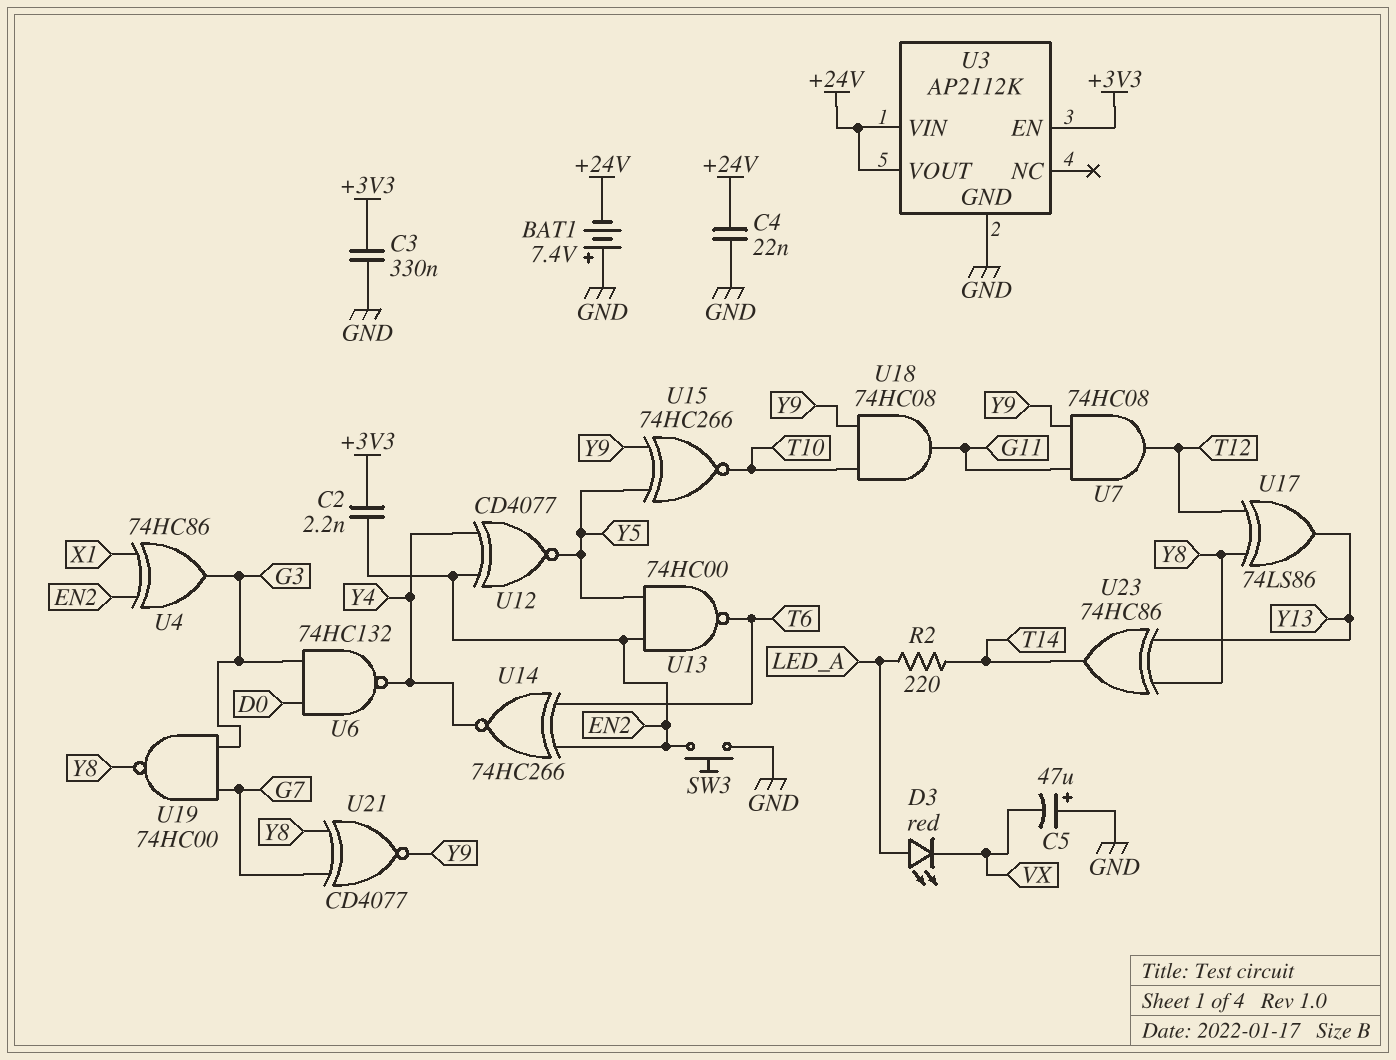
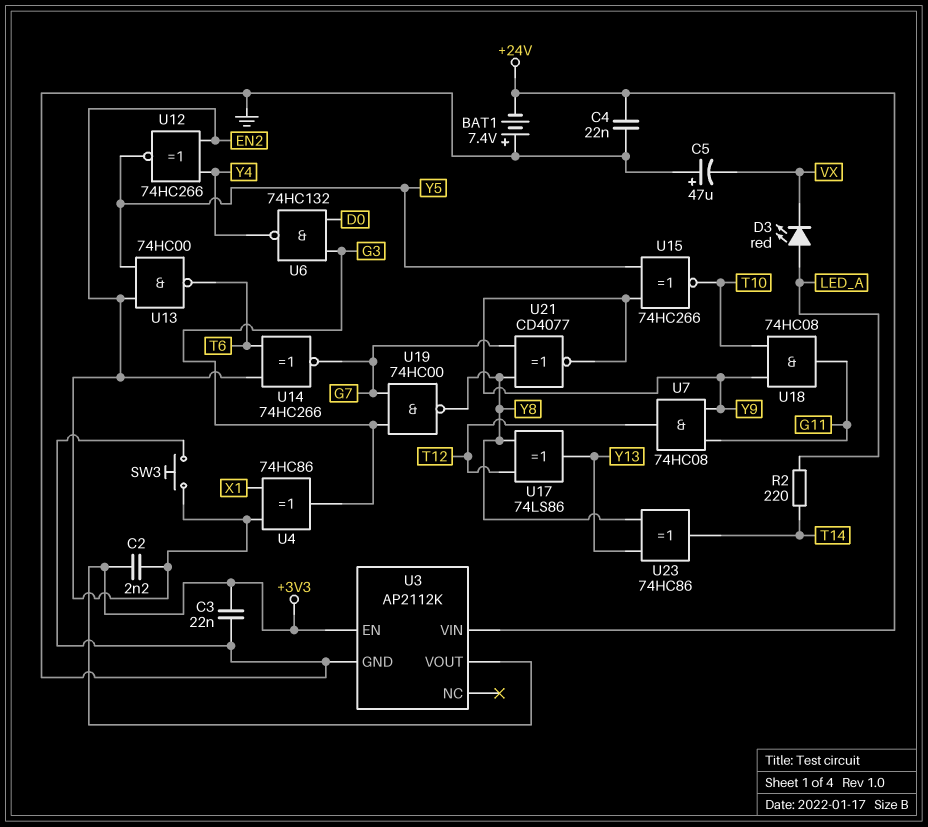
C3: 330nF (+3V3, GND) -> 22nF (+3V3, GND)
U3 pin VOUT: +24V -> +3V3
U12: XNOR CD4077 (in EN2, in Y4, out Y5) -> XNOR 74HC266 (in EN2, in Y4, out Y5)
U14: XNOR 74HC266 (in EN2, in T6, out Y4) -> XNOR 74HC266 (in EN2, in T6, out G7)

